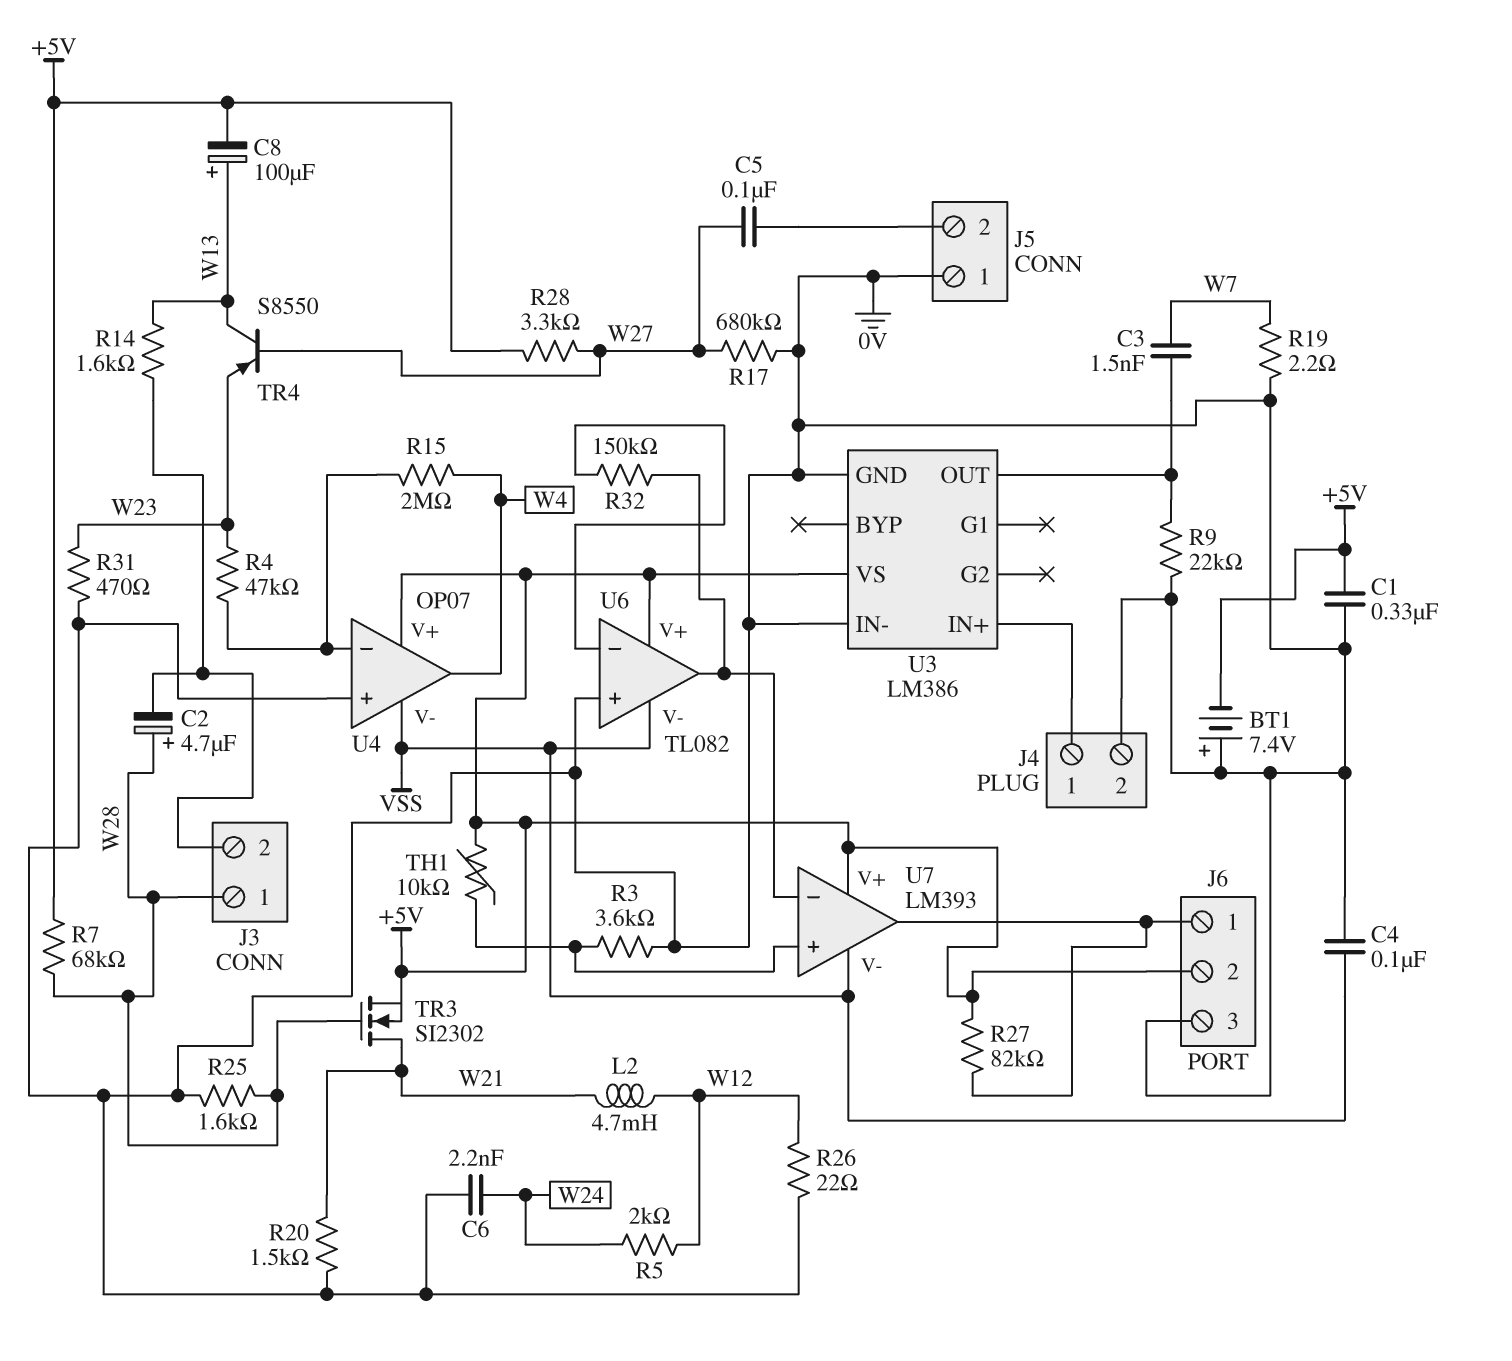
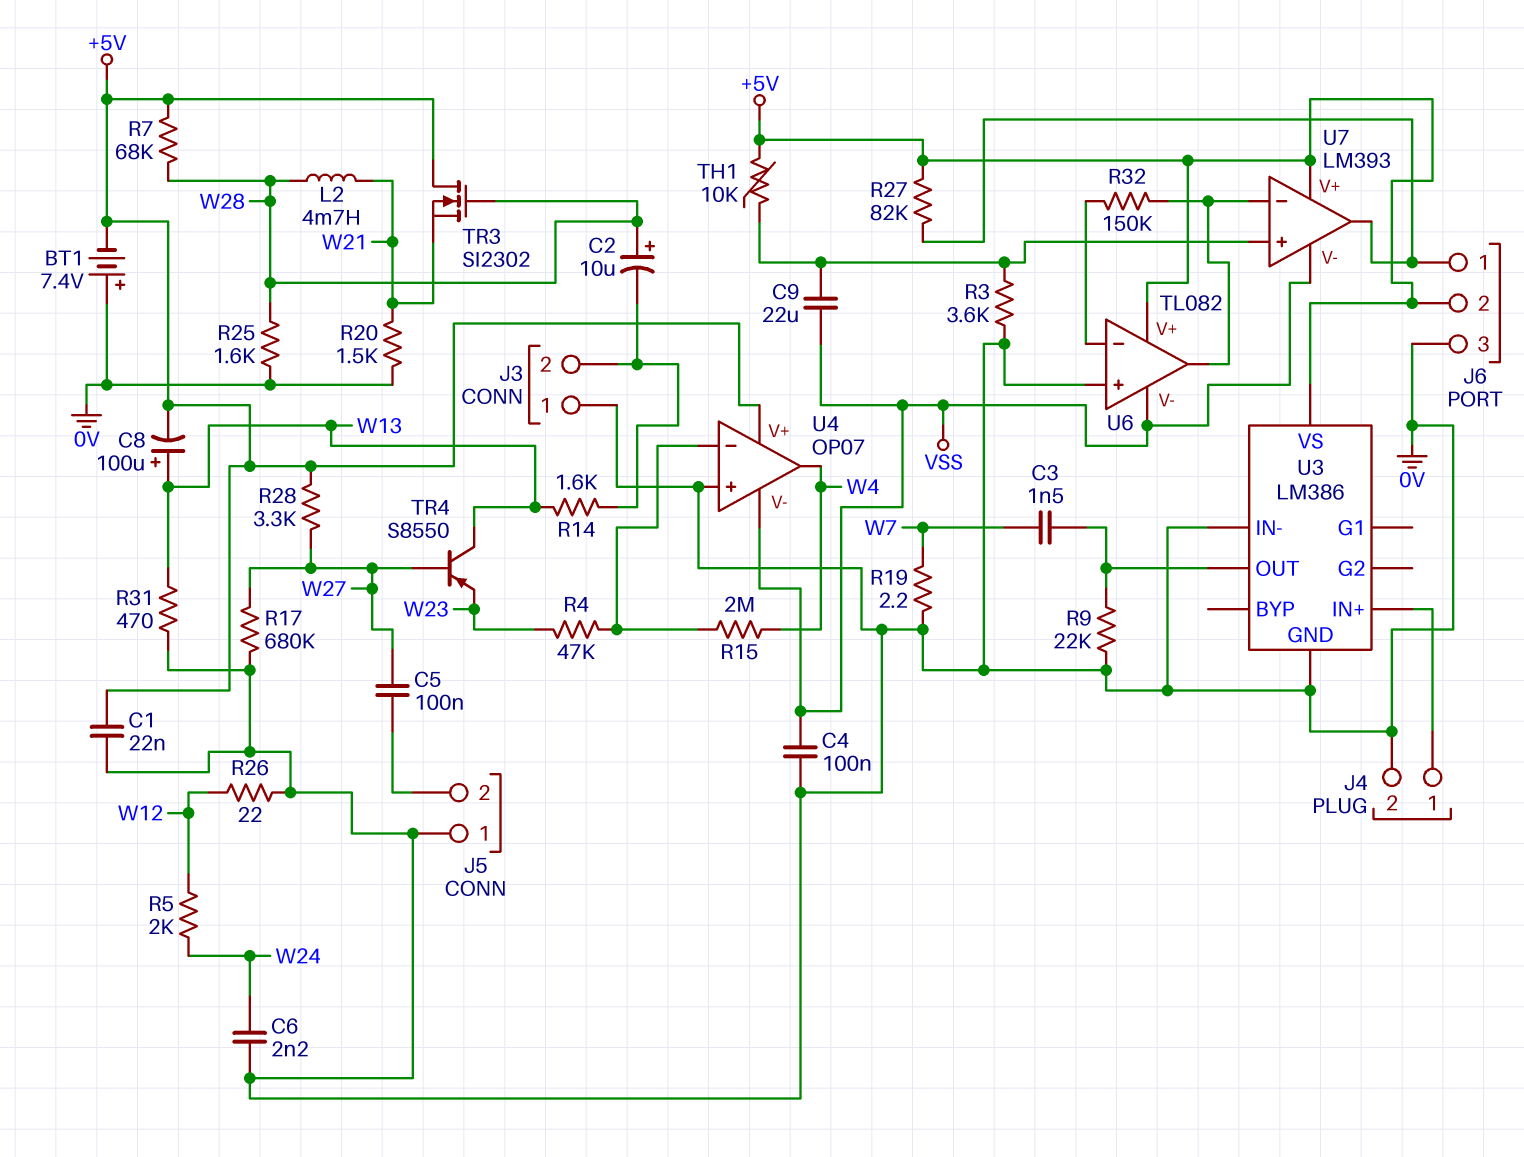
C1: 330nF (+5V, 0V) -> 22nF (+5V, 0V)
C2: 4.7uF (plus W28, minus J3/2) -> 10uF (plus W28, minus J3/2)
C9: none -> 22uF (U7/in+, VSS)
J3 pin 1: W28 -> 0V
L2: 4.7mH (W12, W21) -> 4.7mH (W21, W28)
R31: 470 (0V, W23) -> 470 (0V, W13)
TR3: NMOS SI2302 (G W28, D W21, S +5V) -> NMOS SI2302 (G W28, D +5V, S W21)

